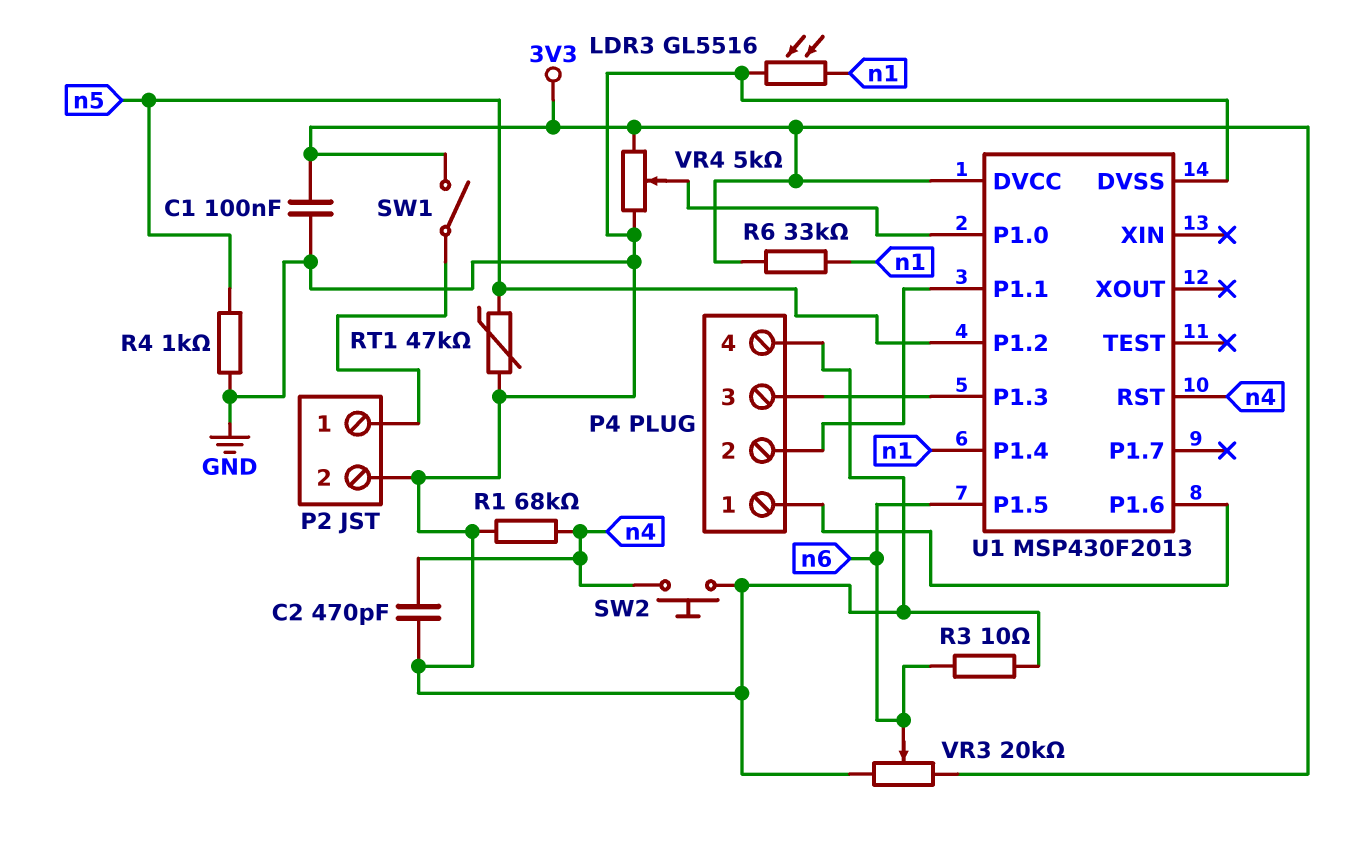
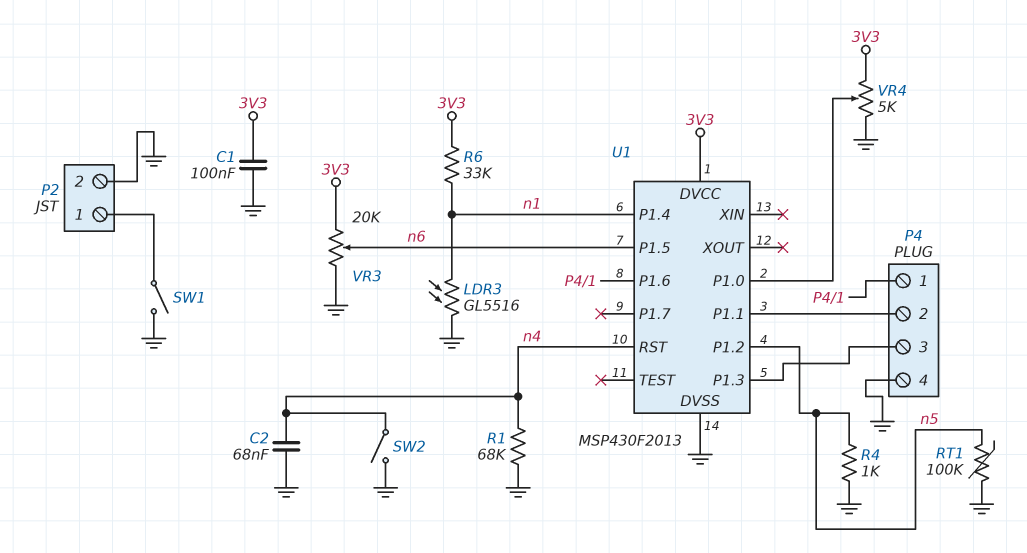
C2: 470pF (GND, n4) -> 68nF (GND, n4)
R3: 10 (GND, n6) -> none
RT1: 47k (GND, n5) -> 100k (GND, n5)
SW1: switch (3V3, P2/1) -> switch (GND, P2/1)
SW2: button (GND, n4) -> switch (GND, n4)

